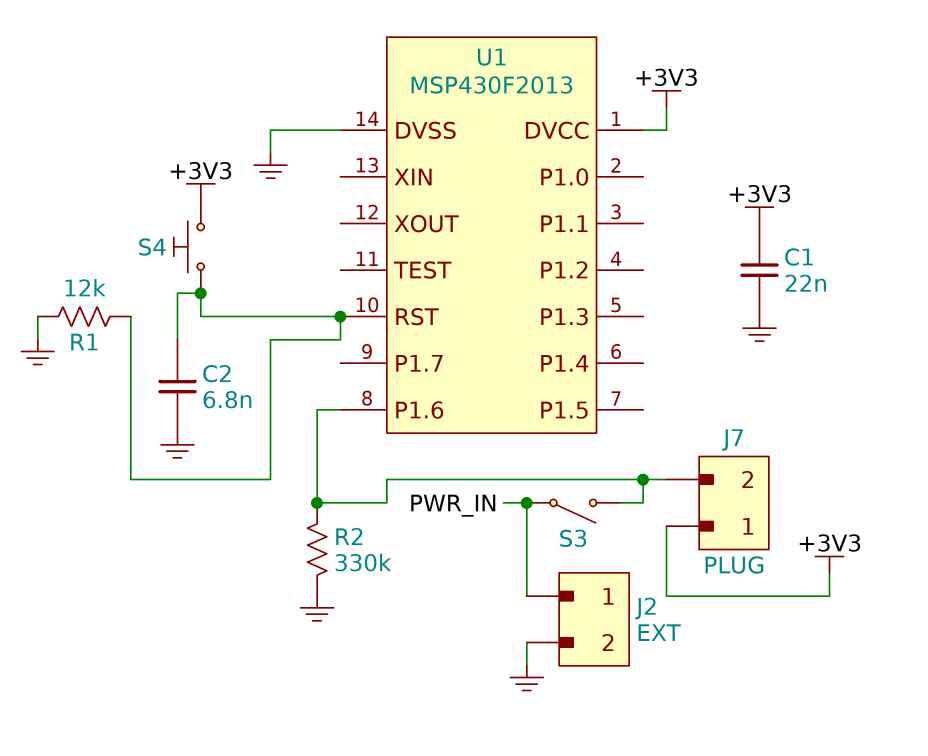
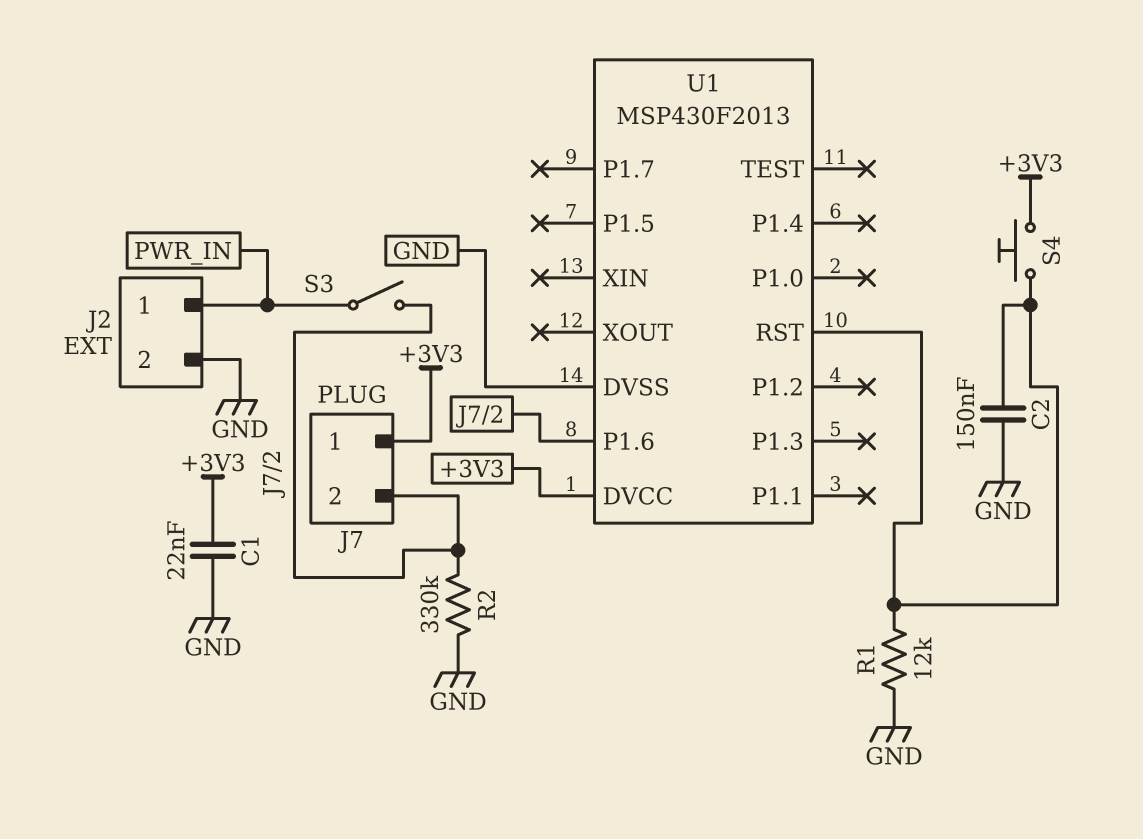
C2: 6.8nF (GND, U1/RST) -> 150nF (GND, U1/RST)

